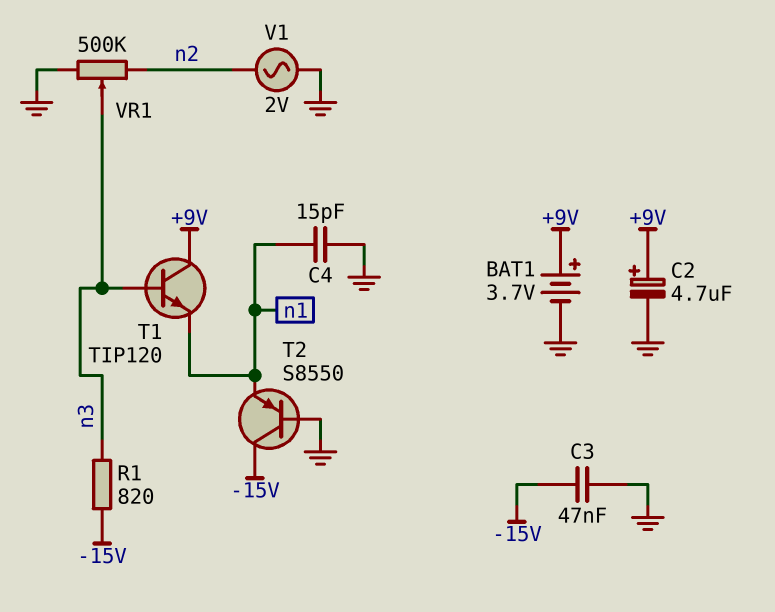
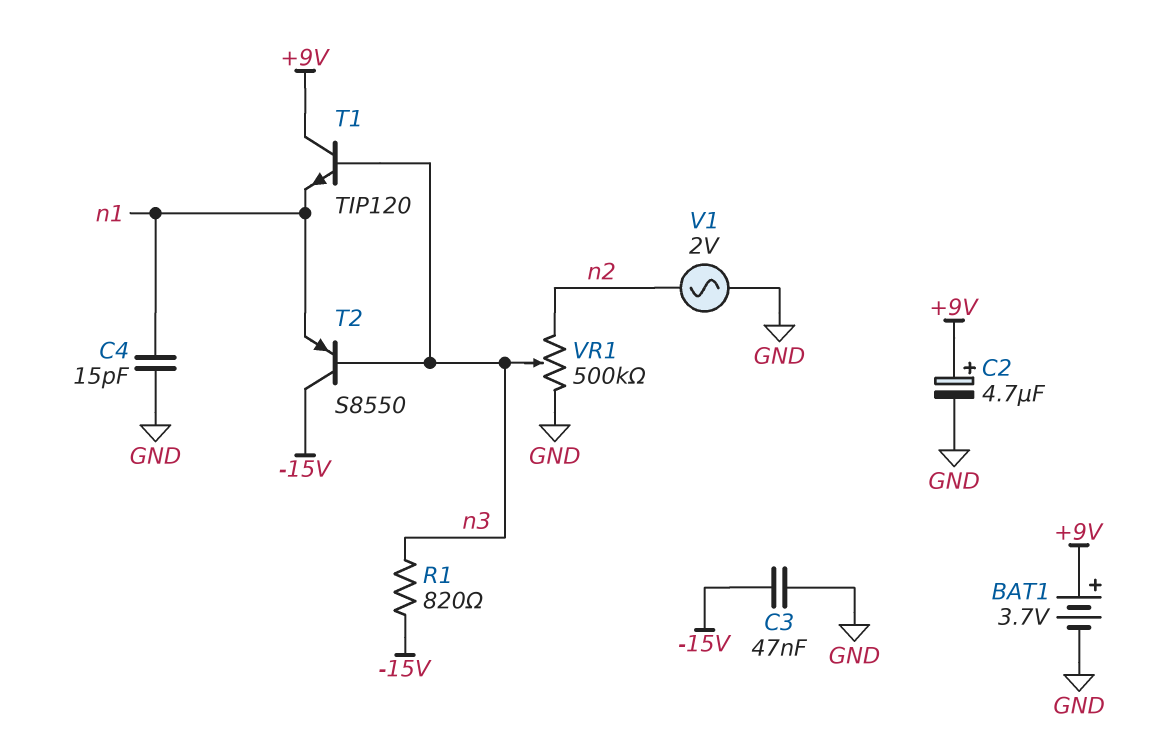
T2: PNP S8550 (B GND, C -15V, E n1) -> PNP S8550 (B n3, C -15V, E n1)

